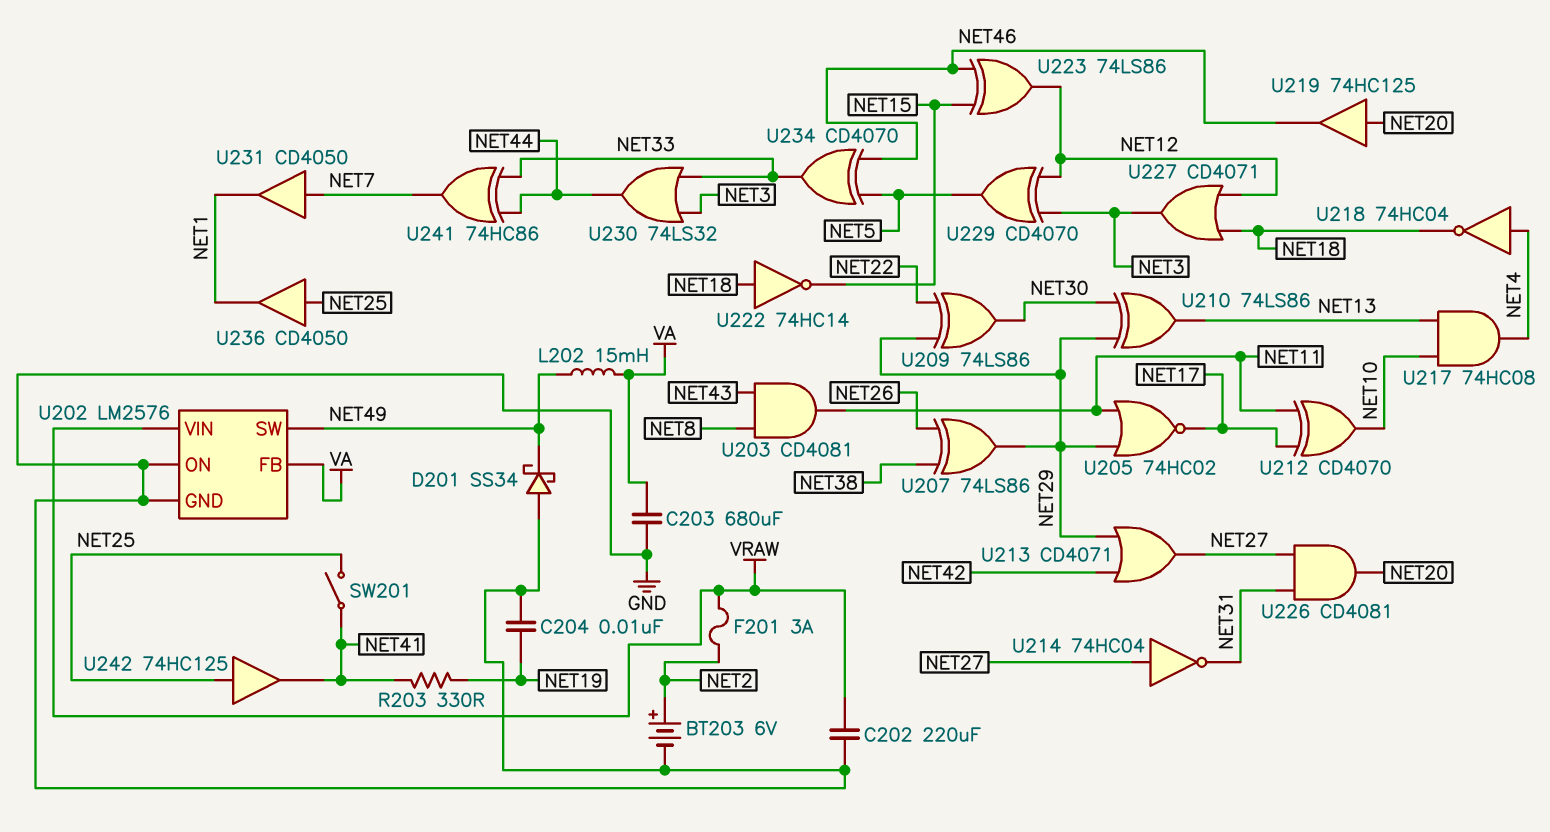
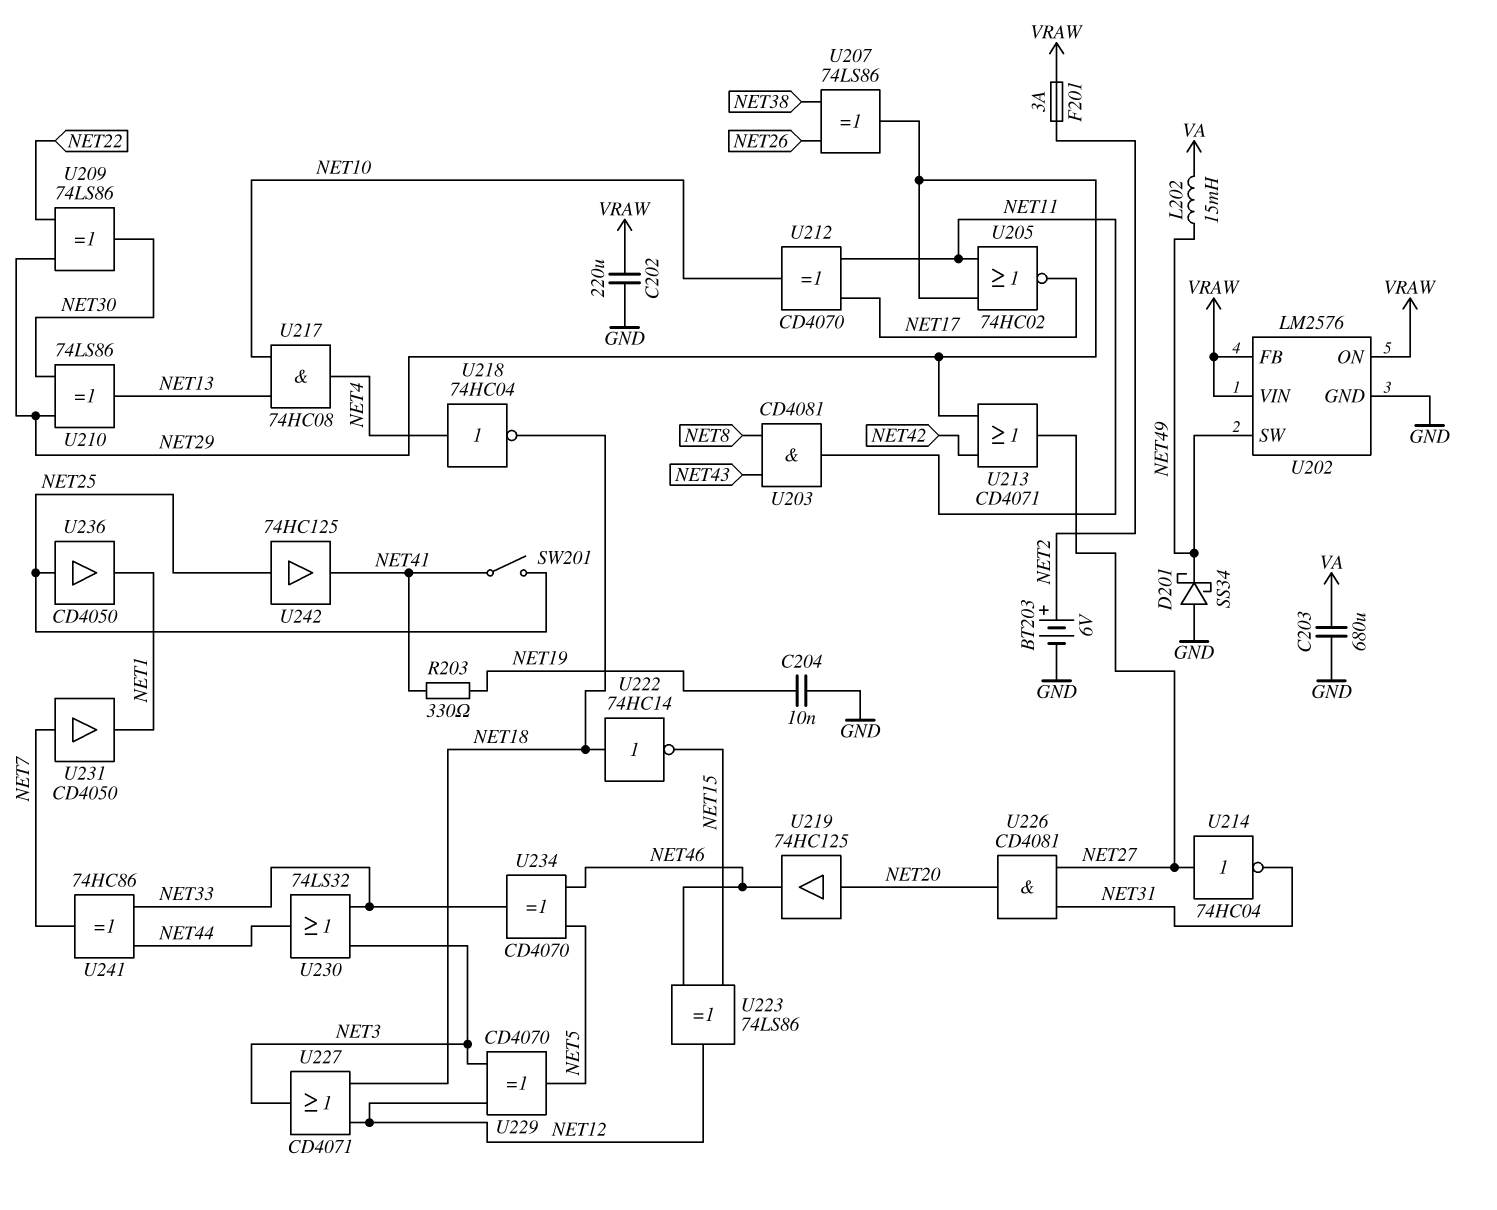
U202 pin FB: VA -> VRAW
U202 pin ON: GND -> VRAW

